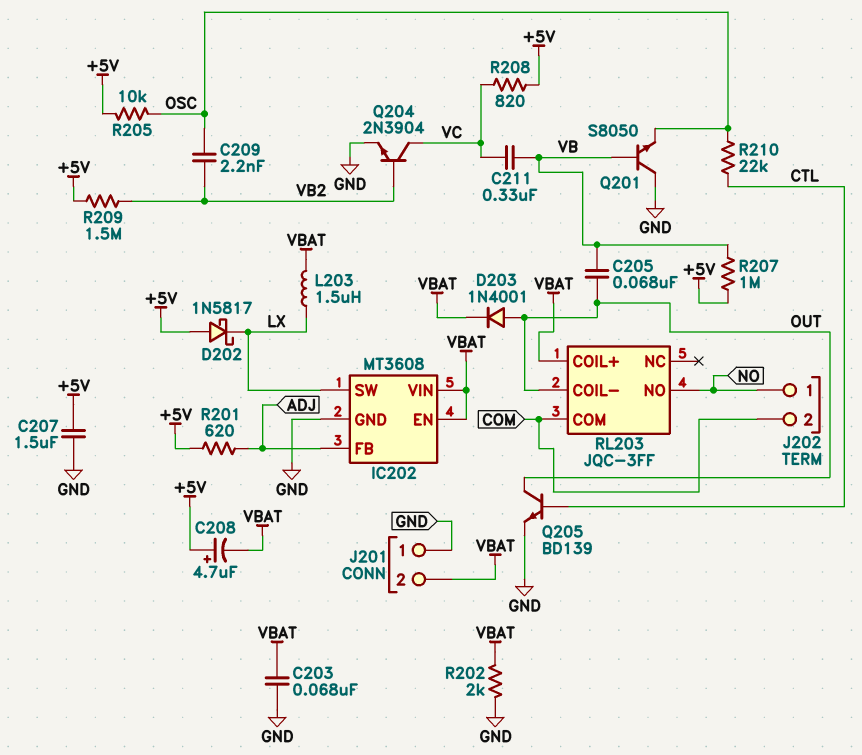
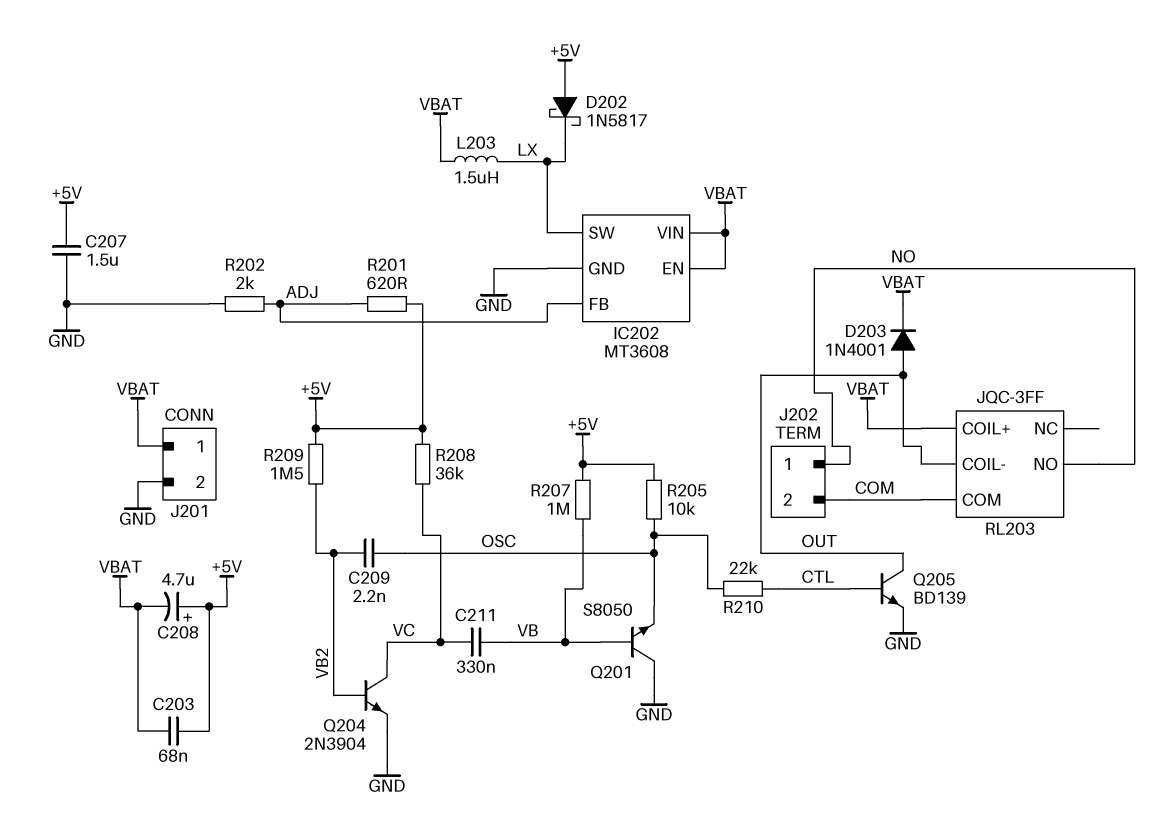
C203: 68nF (GND, VBAT) -> 68nF (+5V, VBAT)
C205: 68nF (OUT, VB) -> none
J201 pin 1: GND -> VBAT
J201 pin 2: VBAT -> GND
R202: 2k (GND, VBAT) -> 2k (ADJ, GND)
R208: 820 (+5V, VC) -> 36k (+5V, VC)

